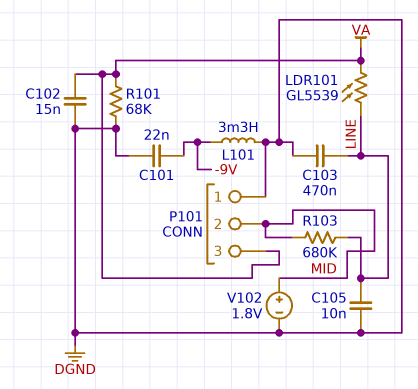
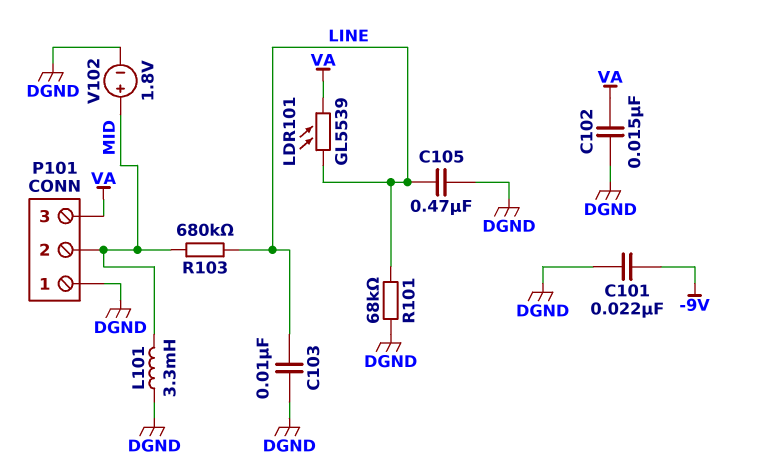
C103: 470nF (DGND, LINE) -> 10nF (DGND, LINE)
C105: 10nF (DGND, LINE) -> 470nF (DGND, LINE)
L101: 3.3mH (-9V, DGND) -> 3.3mH (DGND, MID)
R101: 68k (DGND, VA) -> 68k (DGND, LINE)

